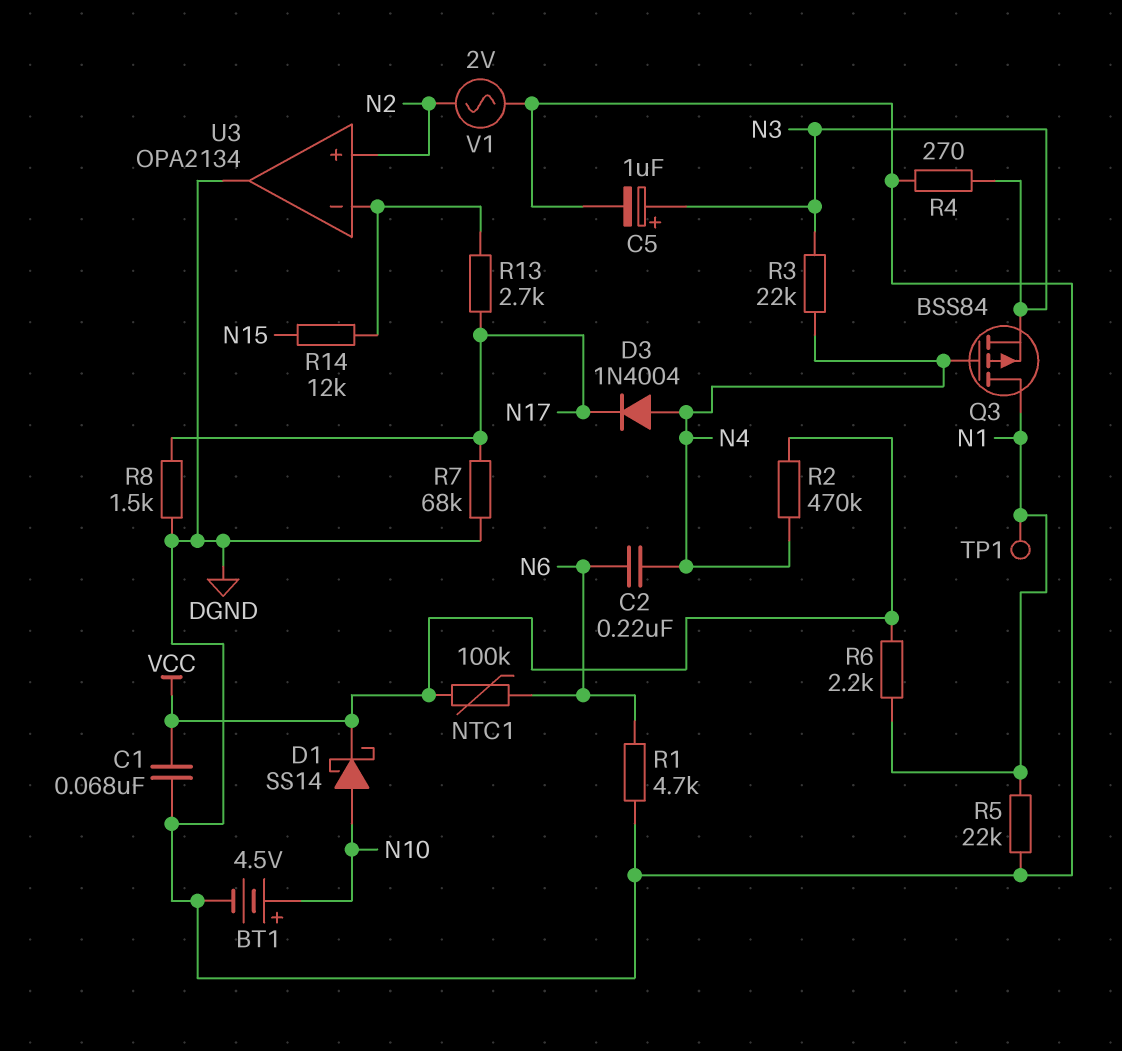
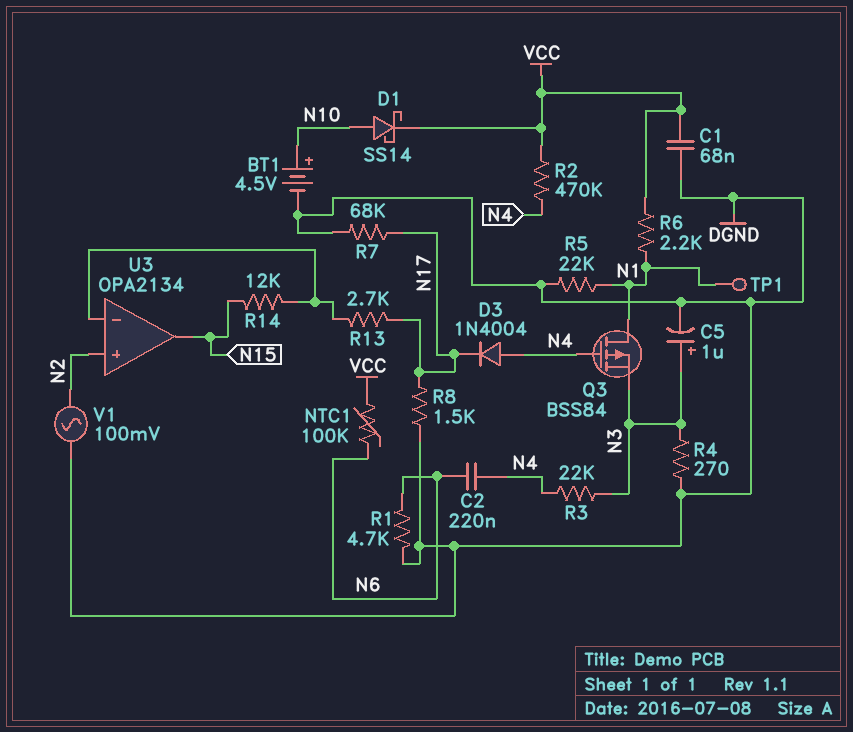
U3 pin out: DGND -> N15
V1: AC 2V (DGND, N2) -> AC 100mV (DGND, N2)

